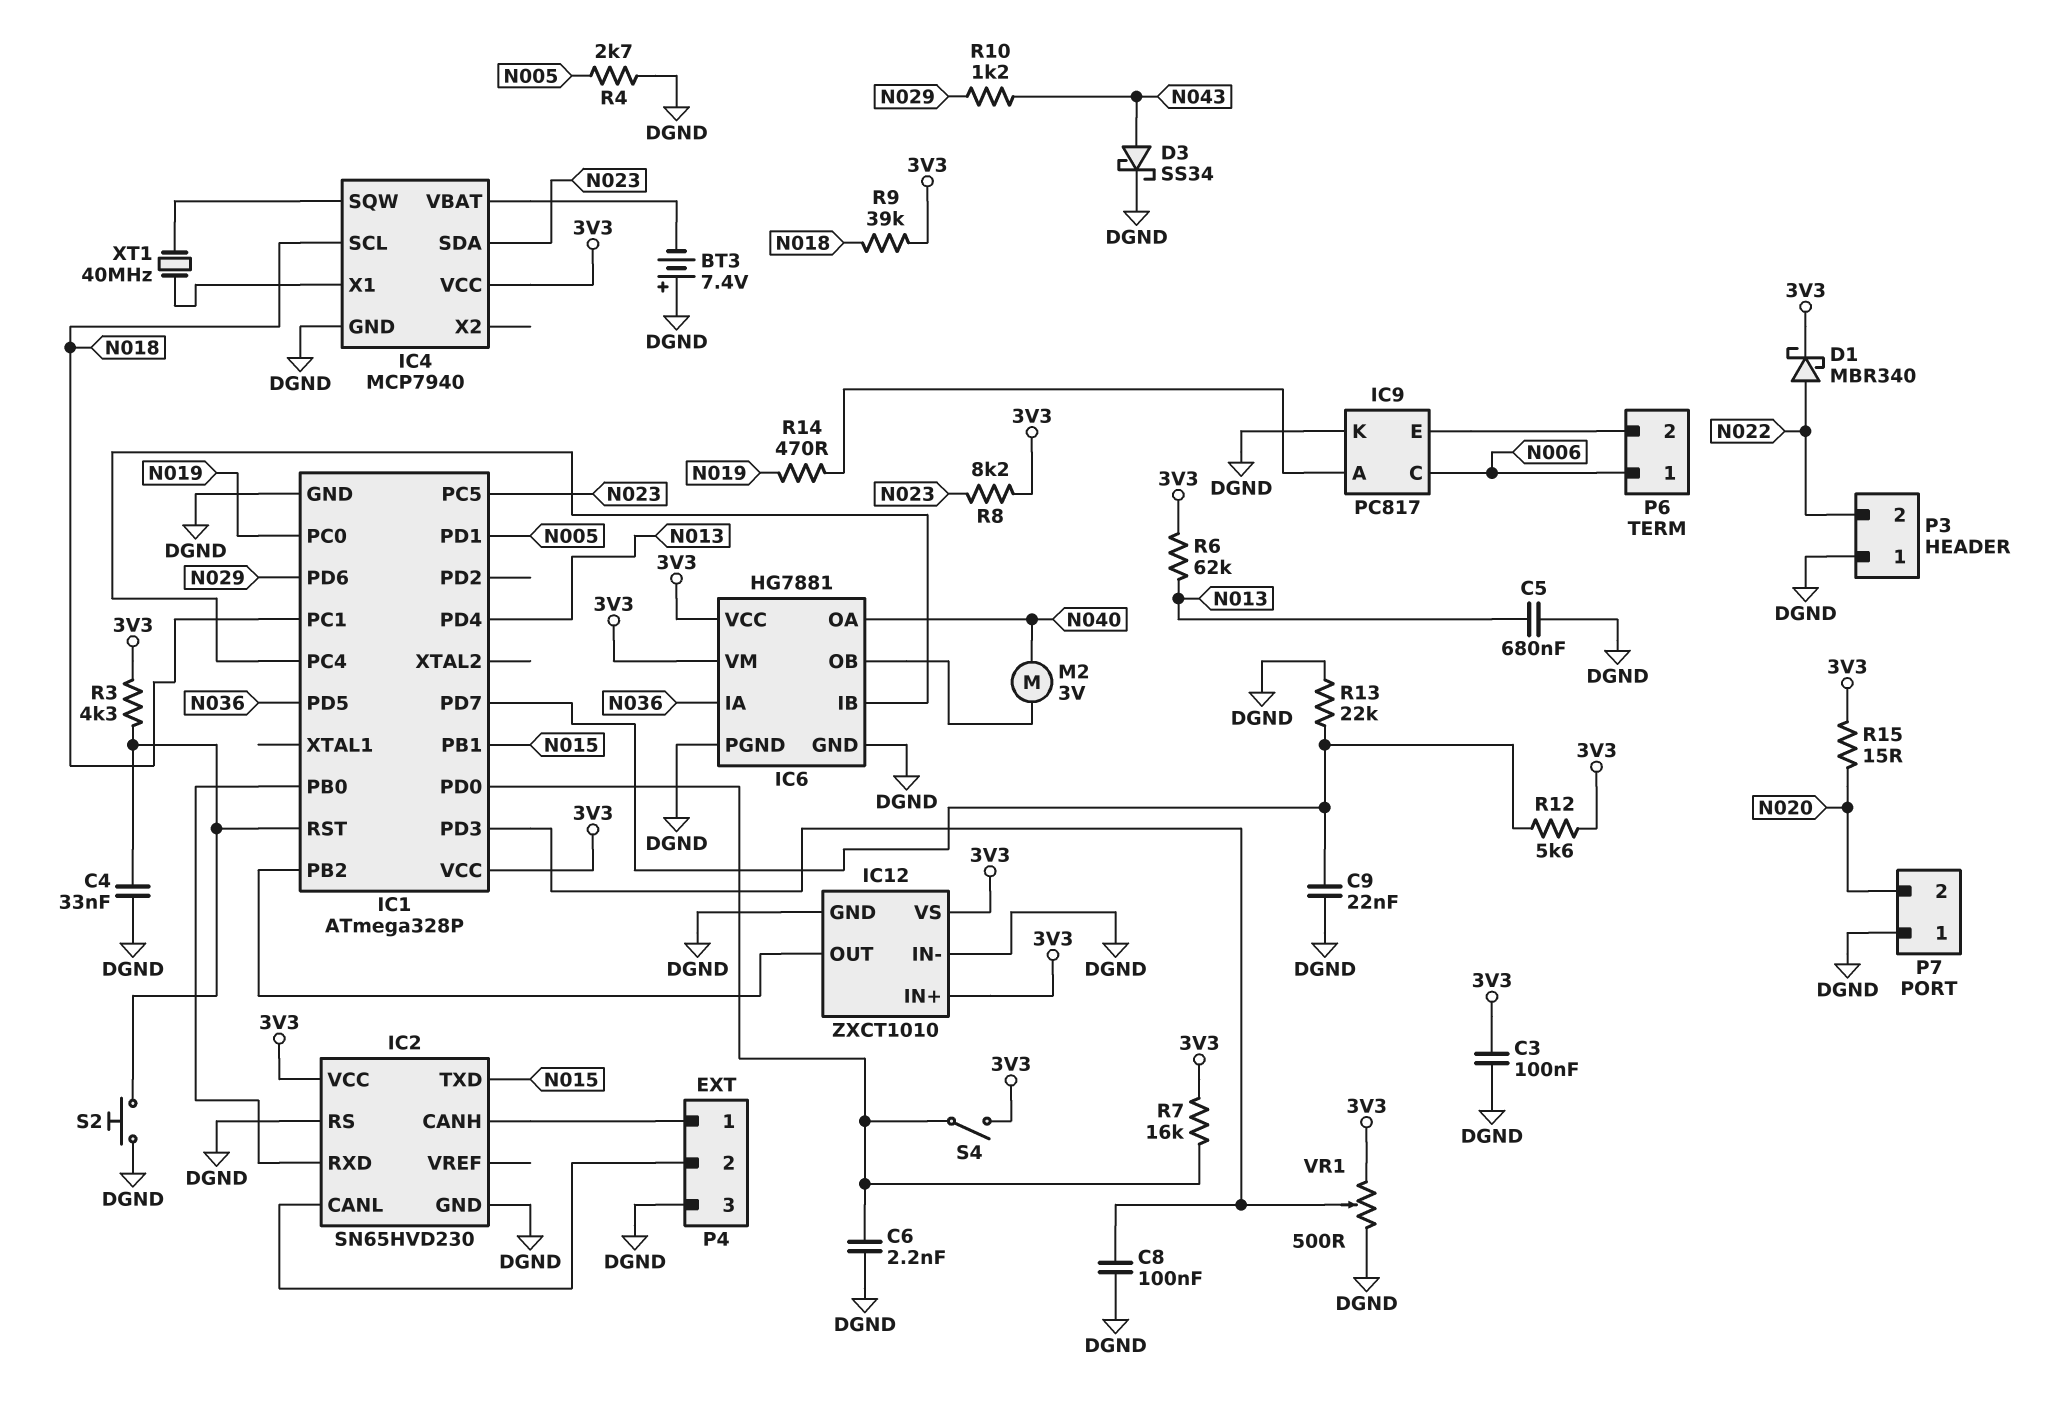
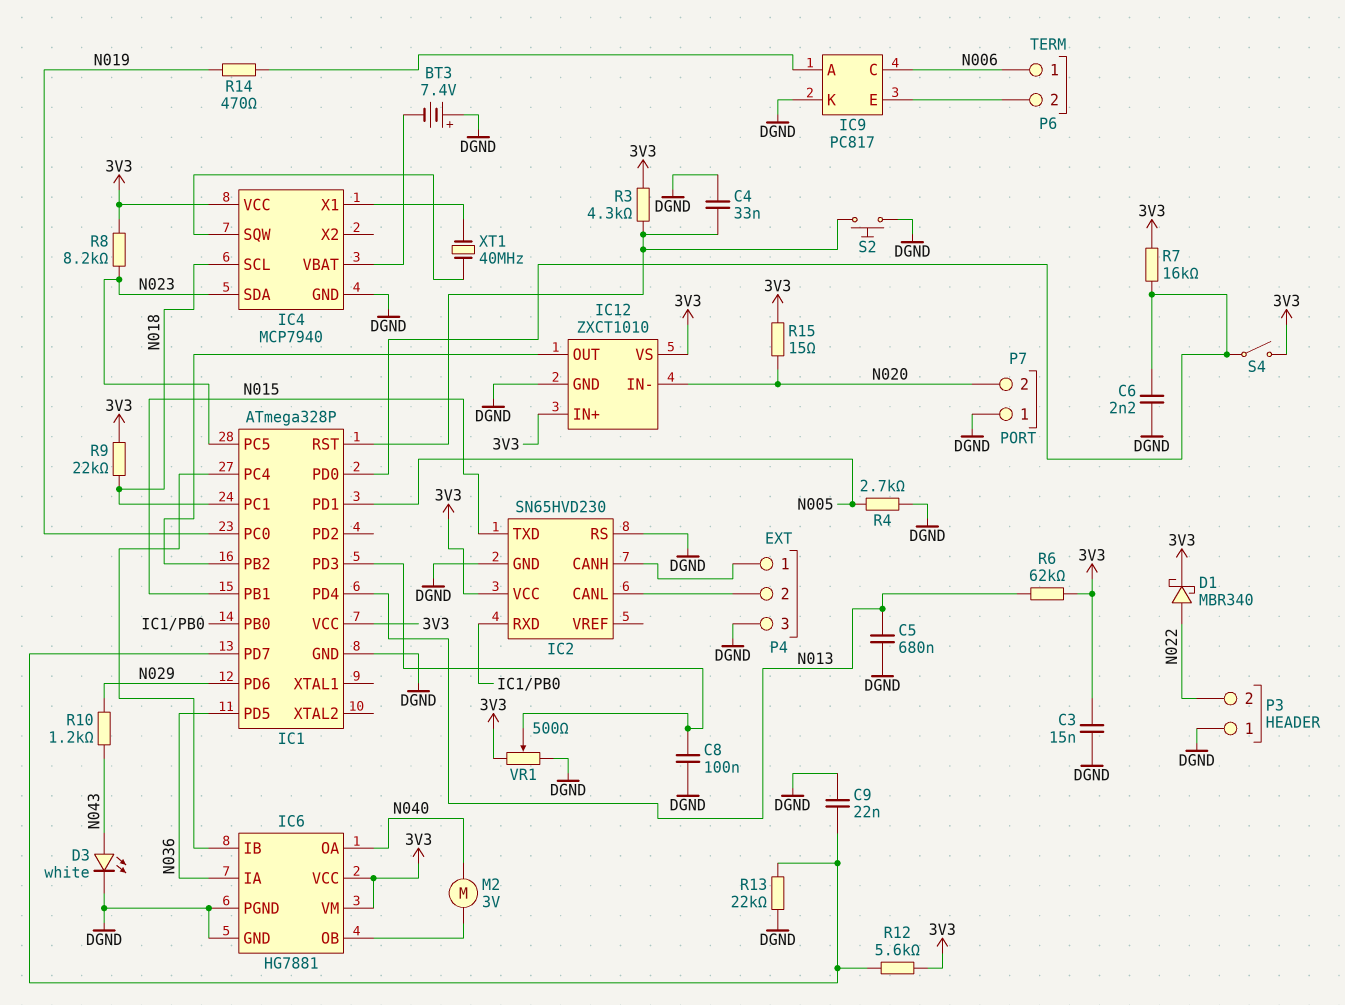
C3: 100nF (3V3, DGND) -> 15nF (3V3, DGND)
D3: schottky SS34 (A N043, K DGND) -> LED white (A N043, K DGND)
IC12 pin IN-: DGND -> N020
R9: 39k (3V3, N018) -> 22k (3V3, N018)

